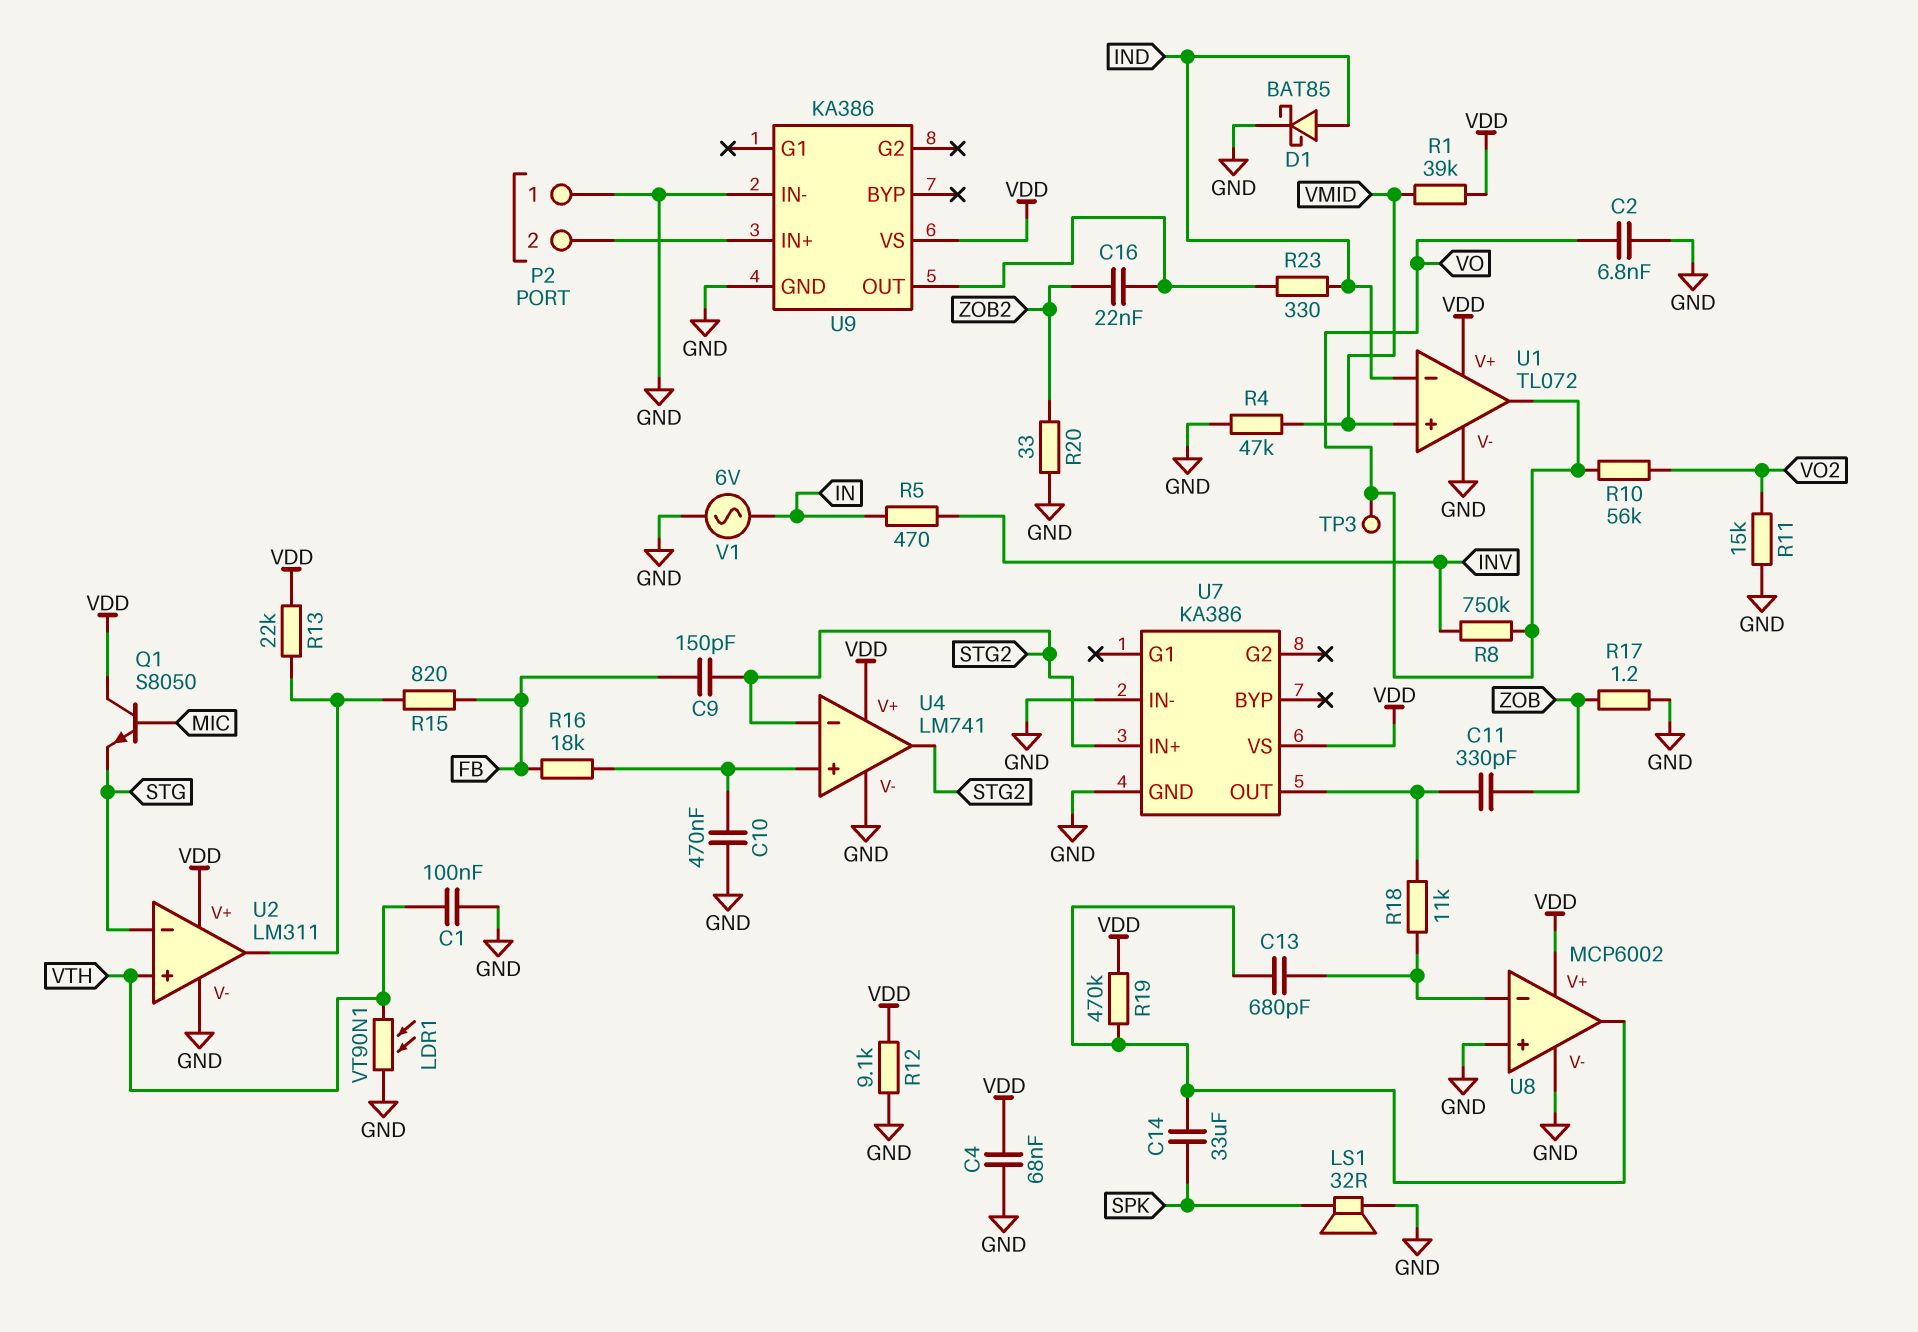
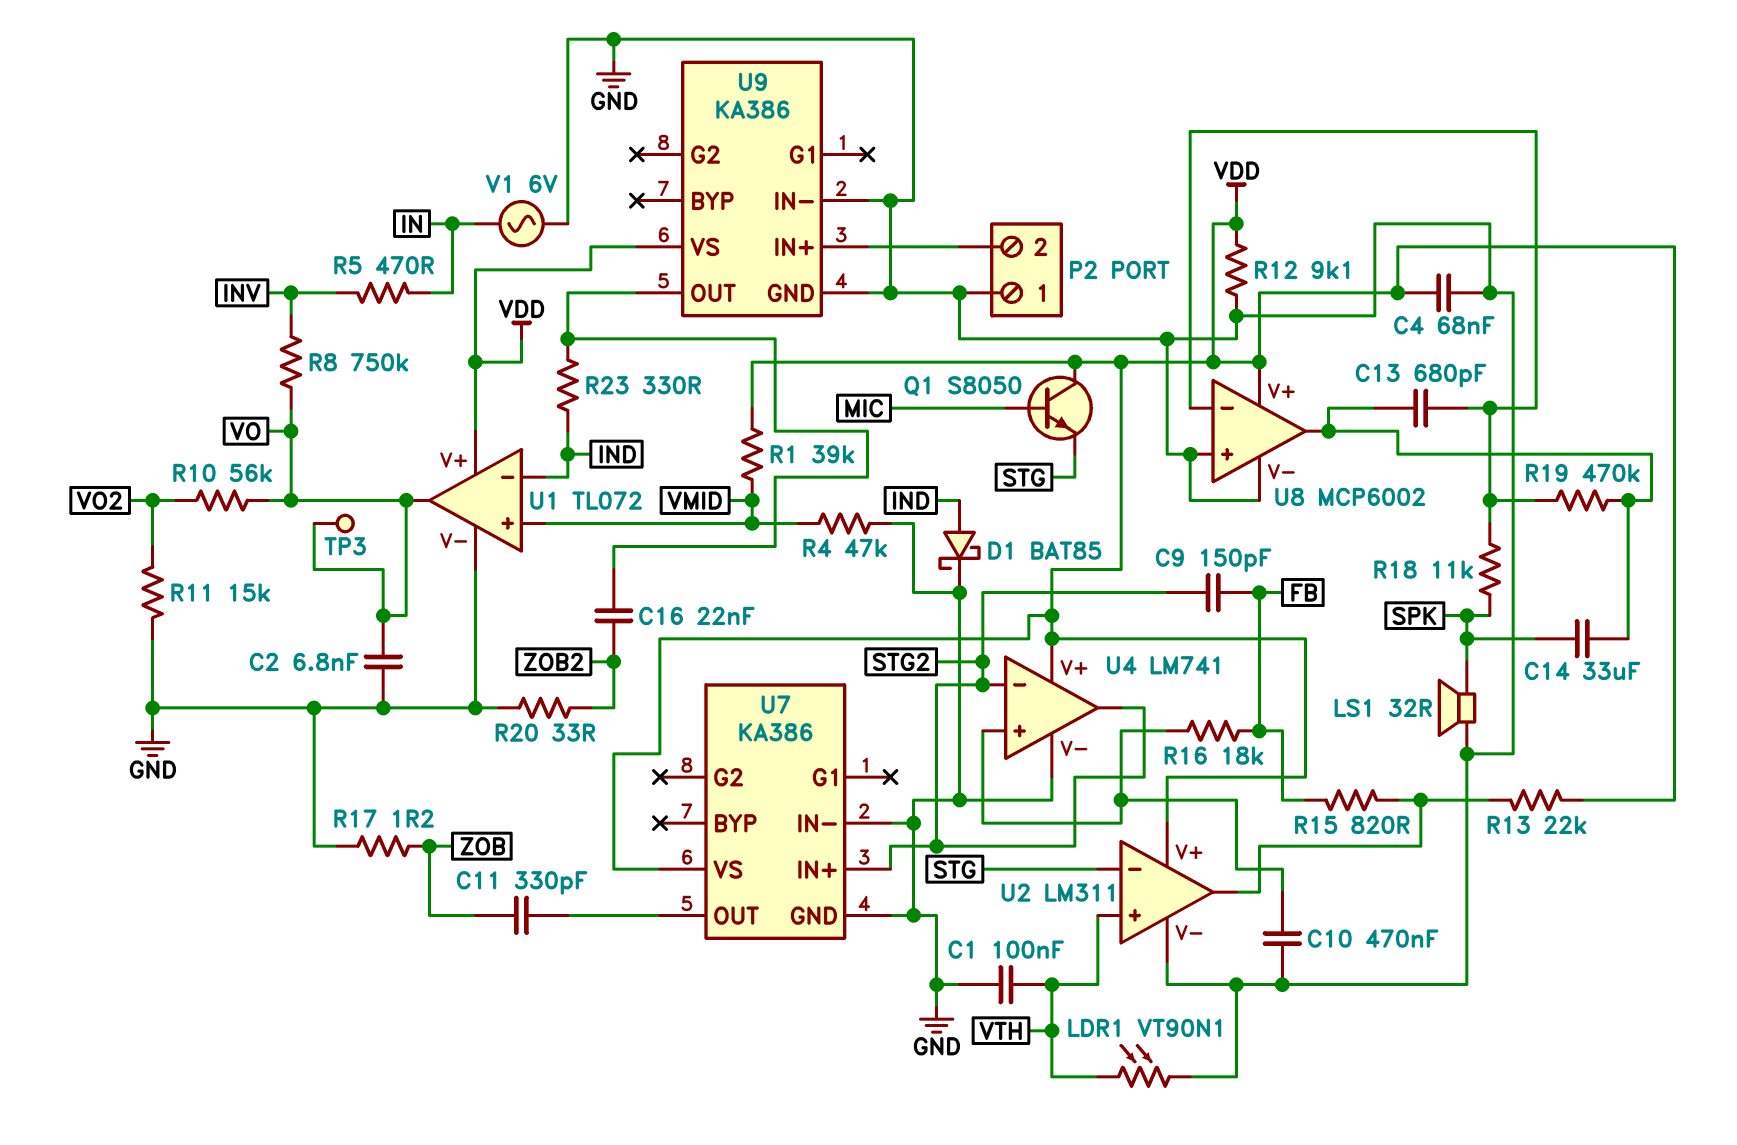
R18: 11k (U7/OUT, U8/in-) -> 11k (SPK, U8/in-)
R19: 470k (U8/out, VDD) -> 470k (U8/in-, U8/out)

